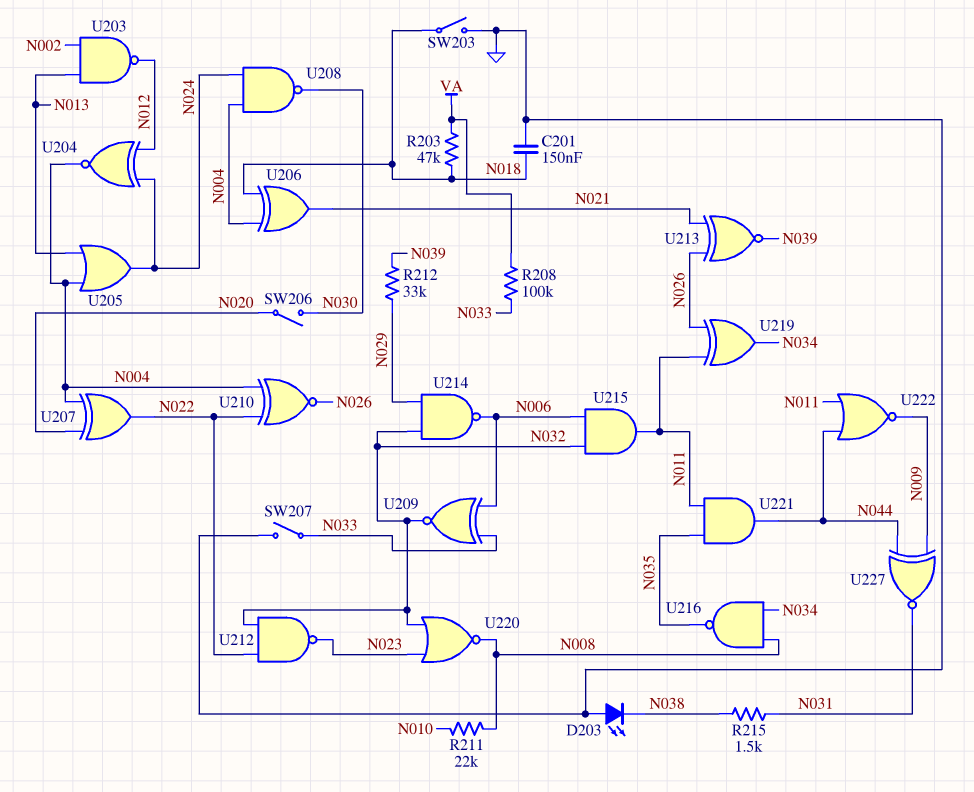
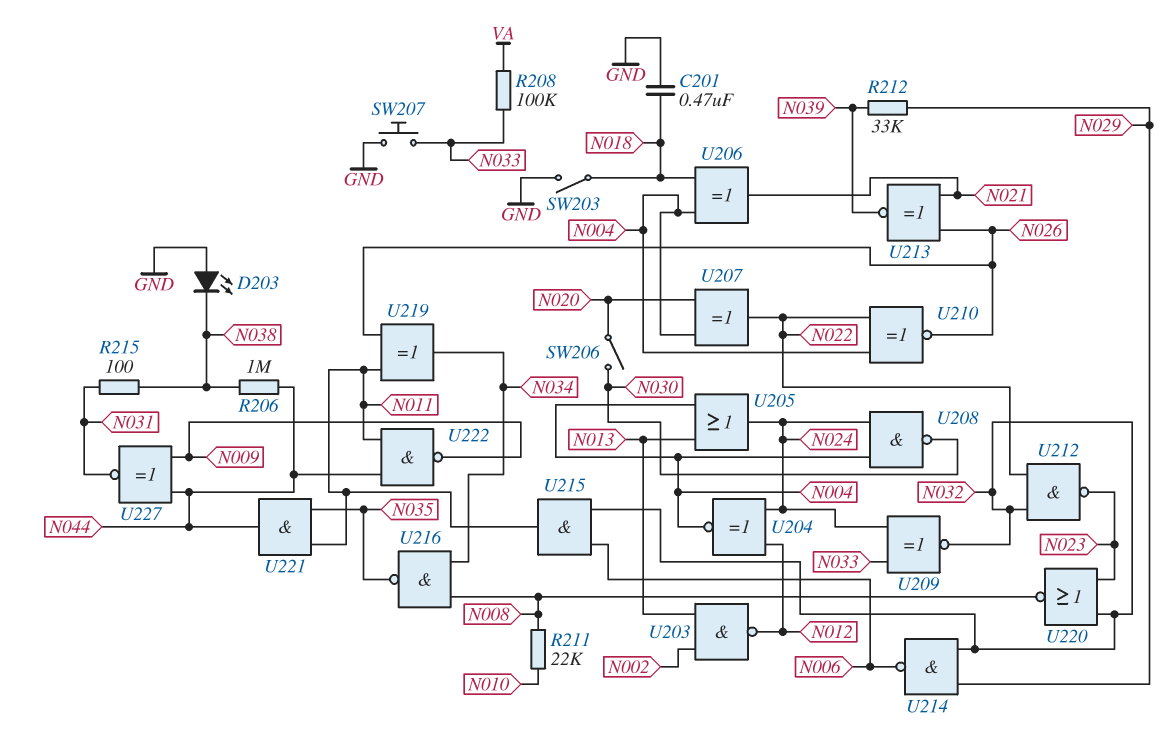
C201: 150nF (GND, N018) -> 470nF (GND, N018)
R203: 47k (N018, VA) -> none
R206: none -> 1M (N038, N044)
R215: 1.5k (N031, N038) -> 100 (N031, N038)
SW207: switch (GND, N033) -> button (GND, N033)
U209: XNOR (in N006, in N033, out N032) -> XNOR (in N024, in N033, out N032)
U222: NOR (in N011, in N044, out N009) -> NAND (in N011, in N044, out N009)

